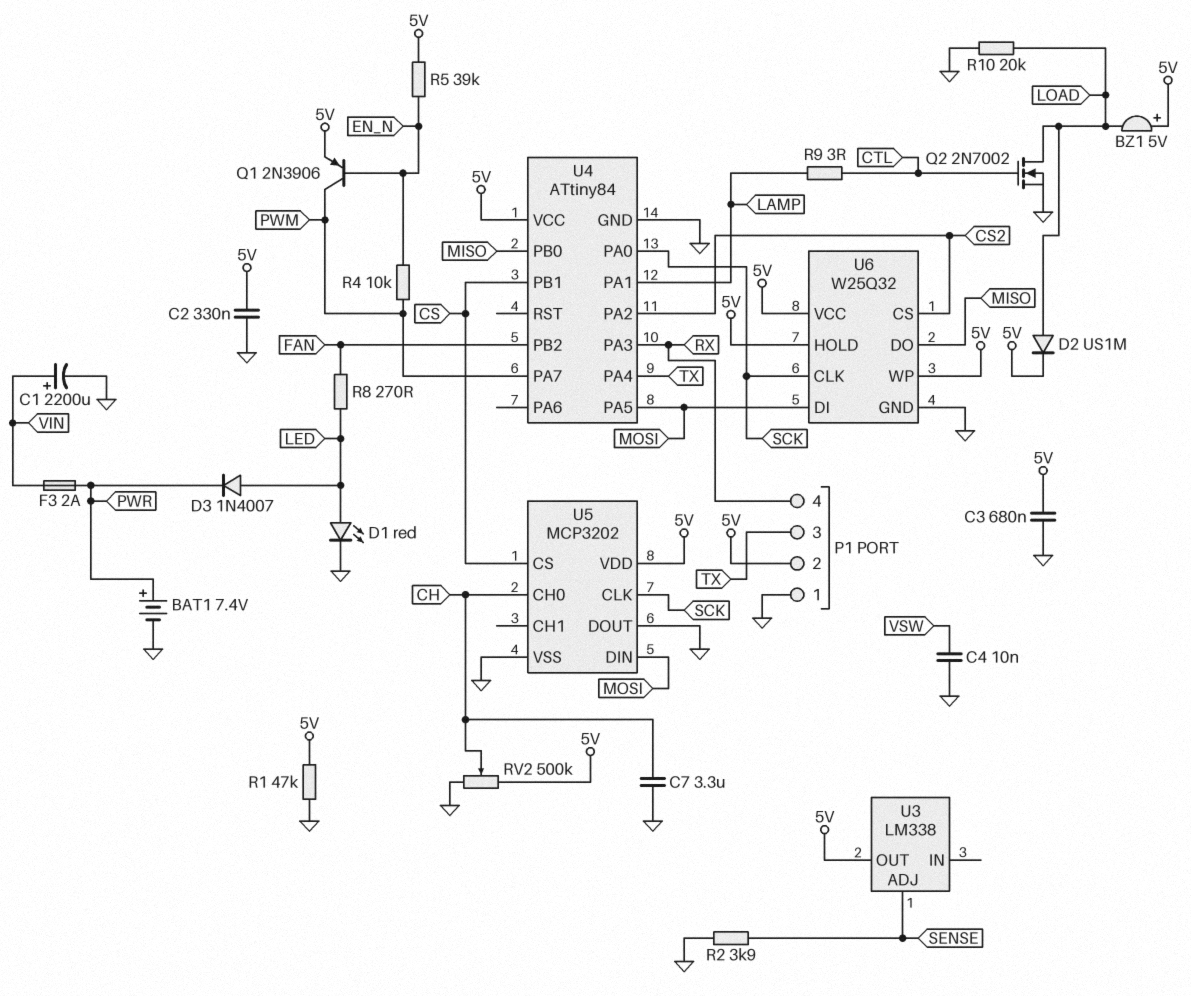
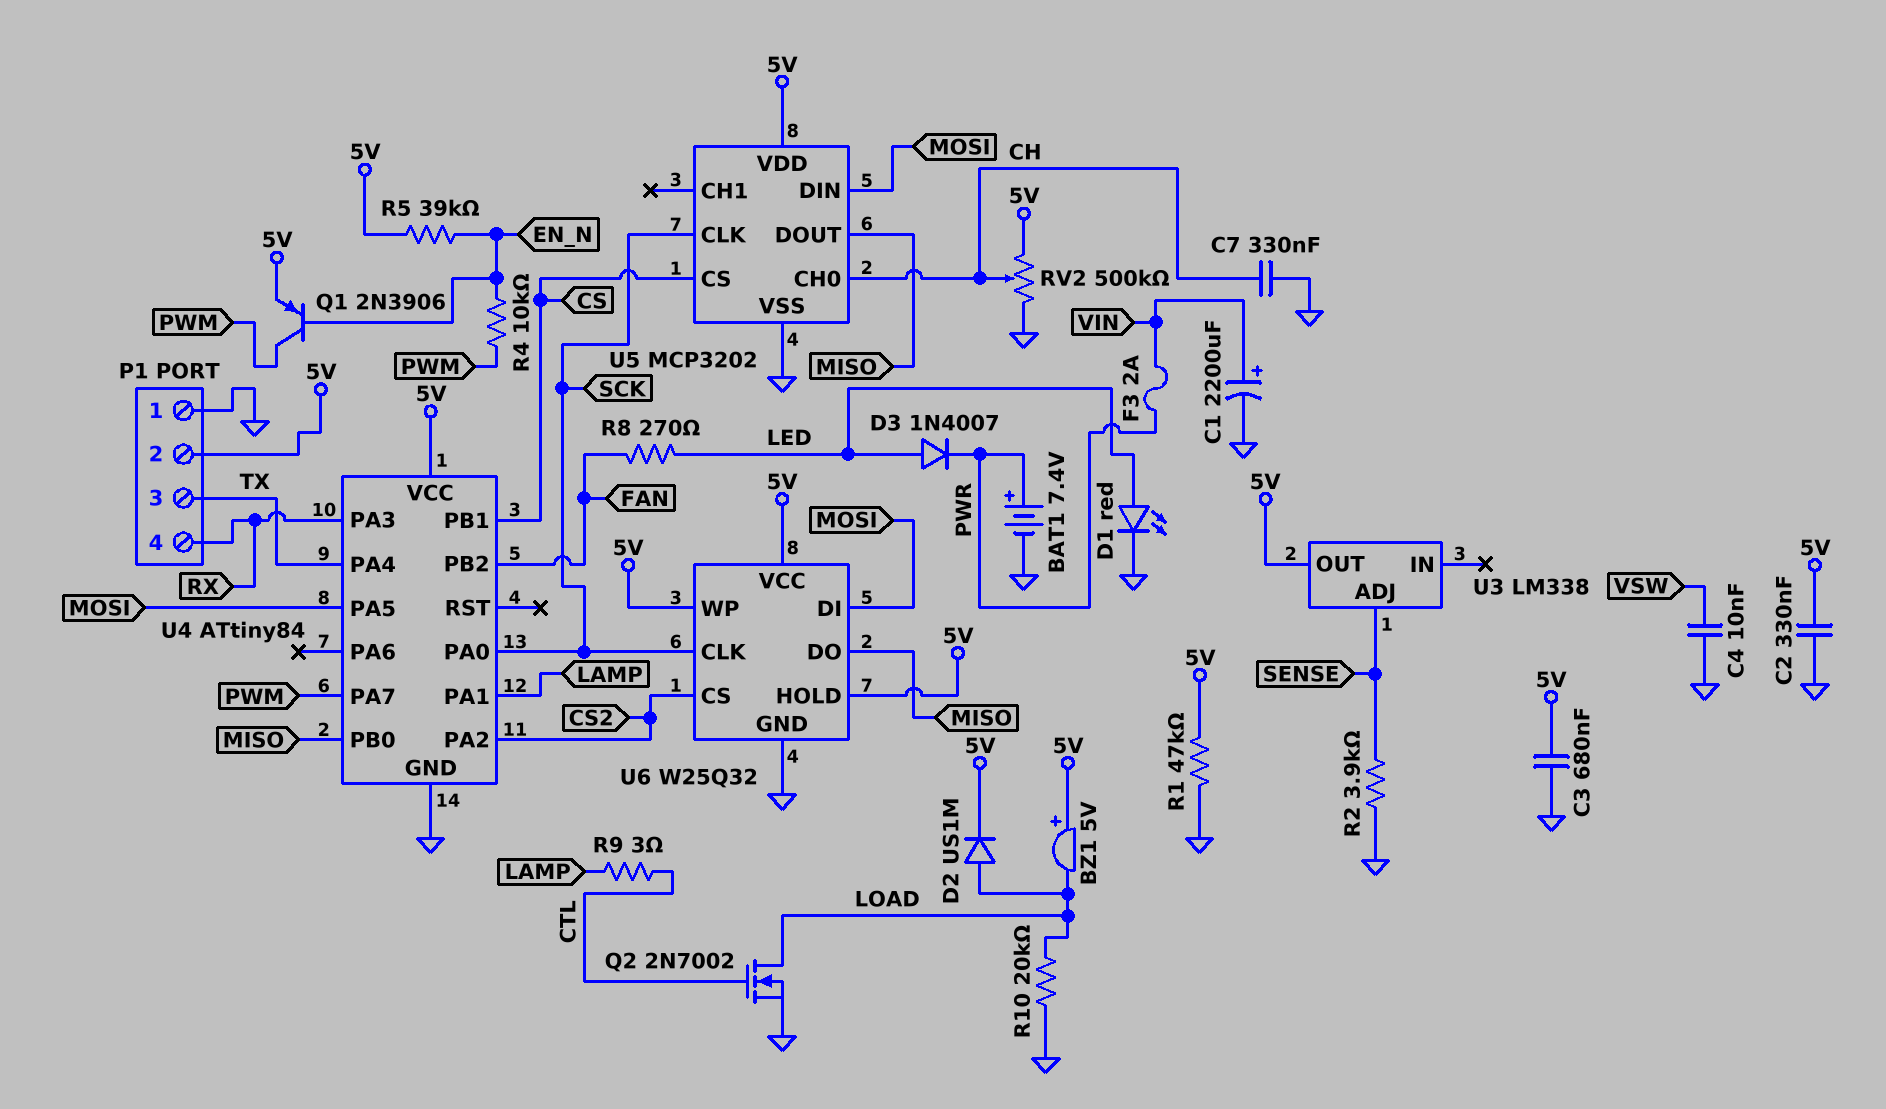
C7: 3.3uF (CH, GND) -> 330nF (CH, GND)
U5 pin DOUT: GND -> MISO

